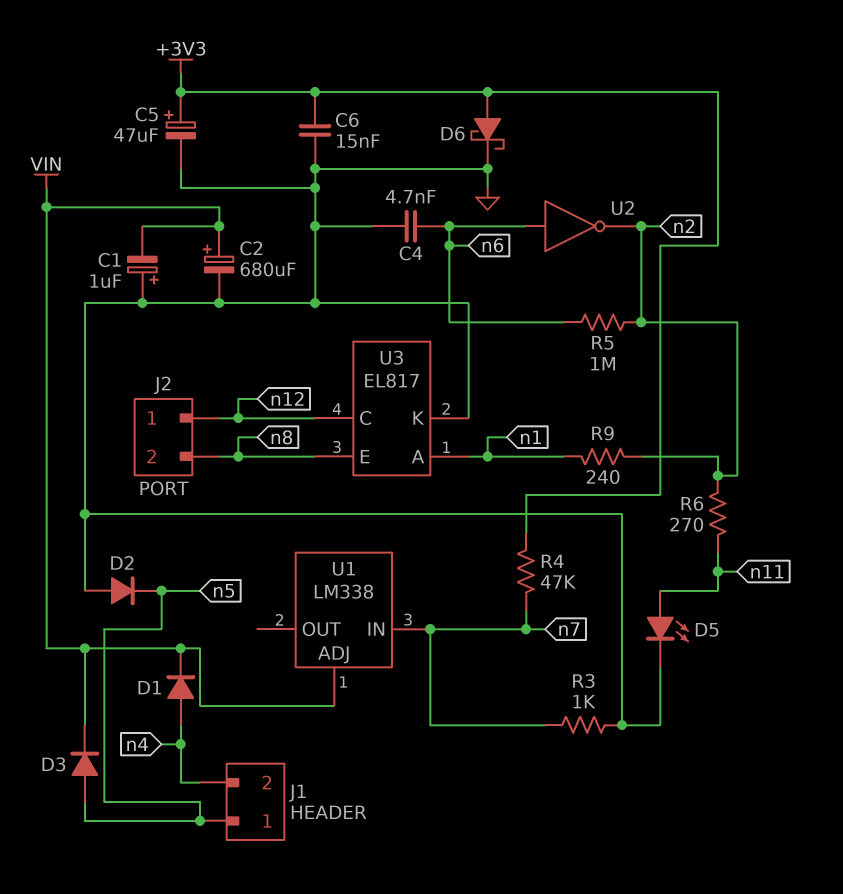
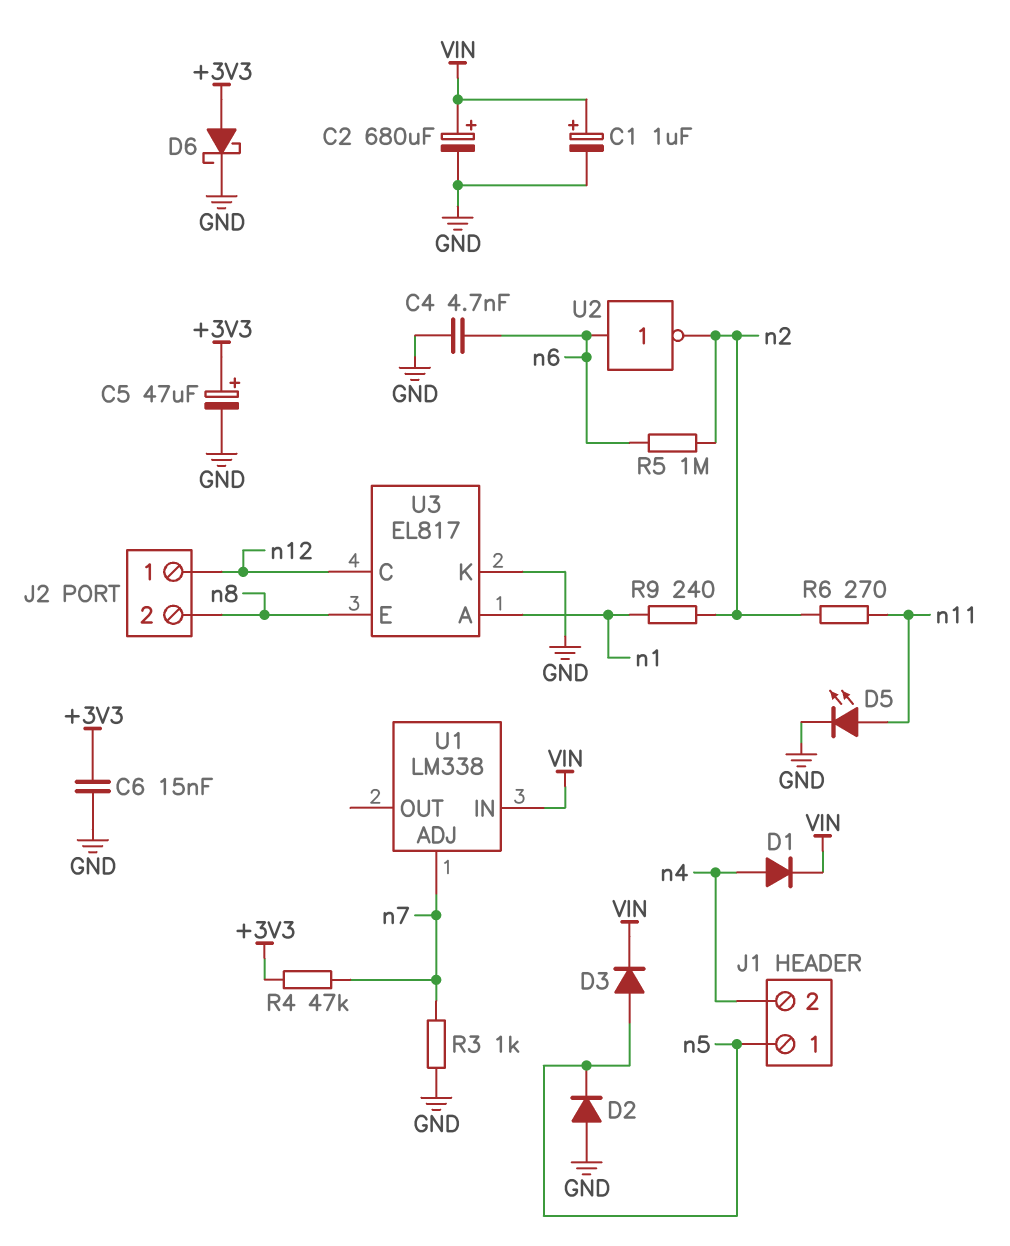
C1: 1uF (plus GND, minus VIN) -> 1uF (plus VIN, minus GND)
U1 pin ADJ: VIN -> n7
U1 pin IN: n7 -> VIN

